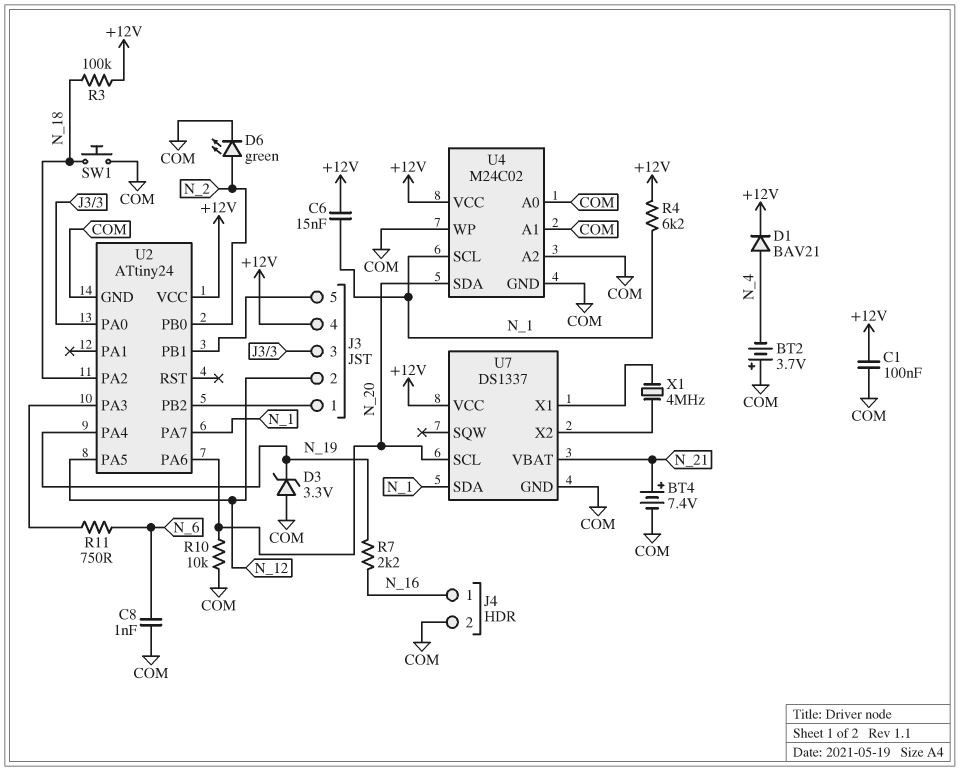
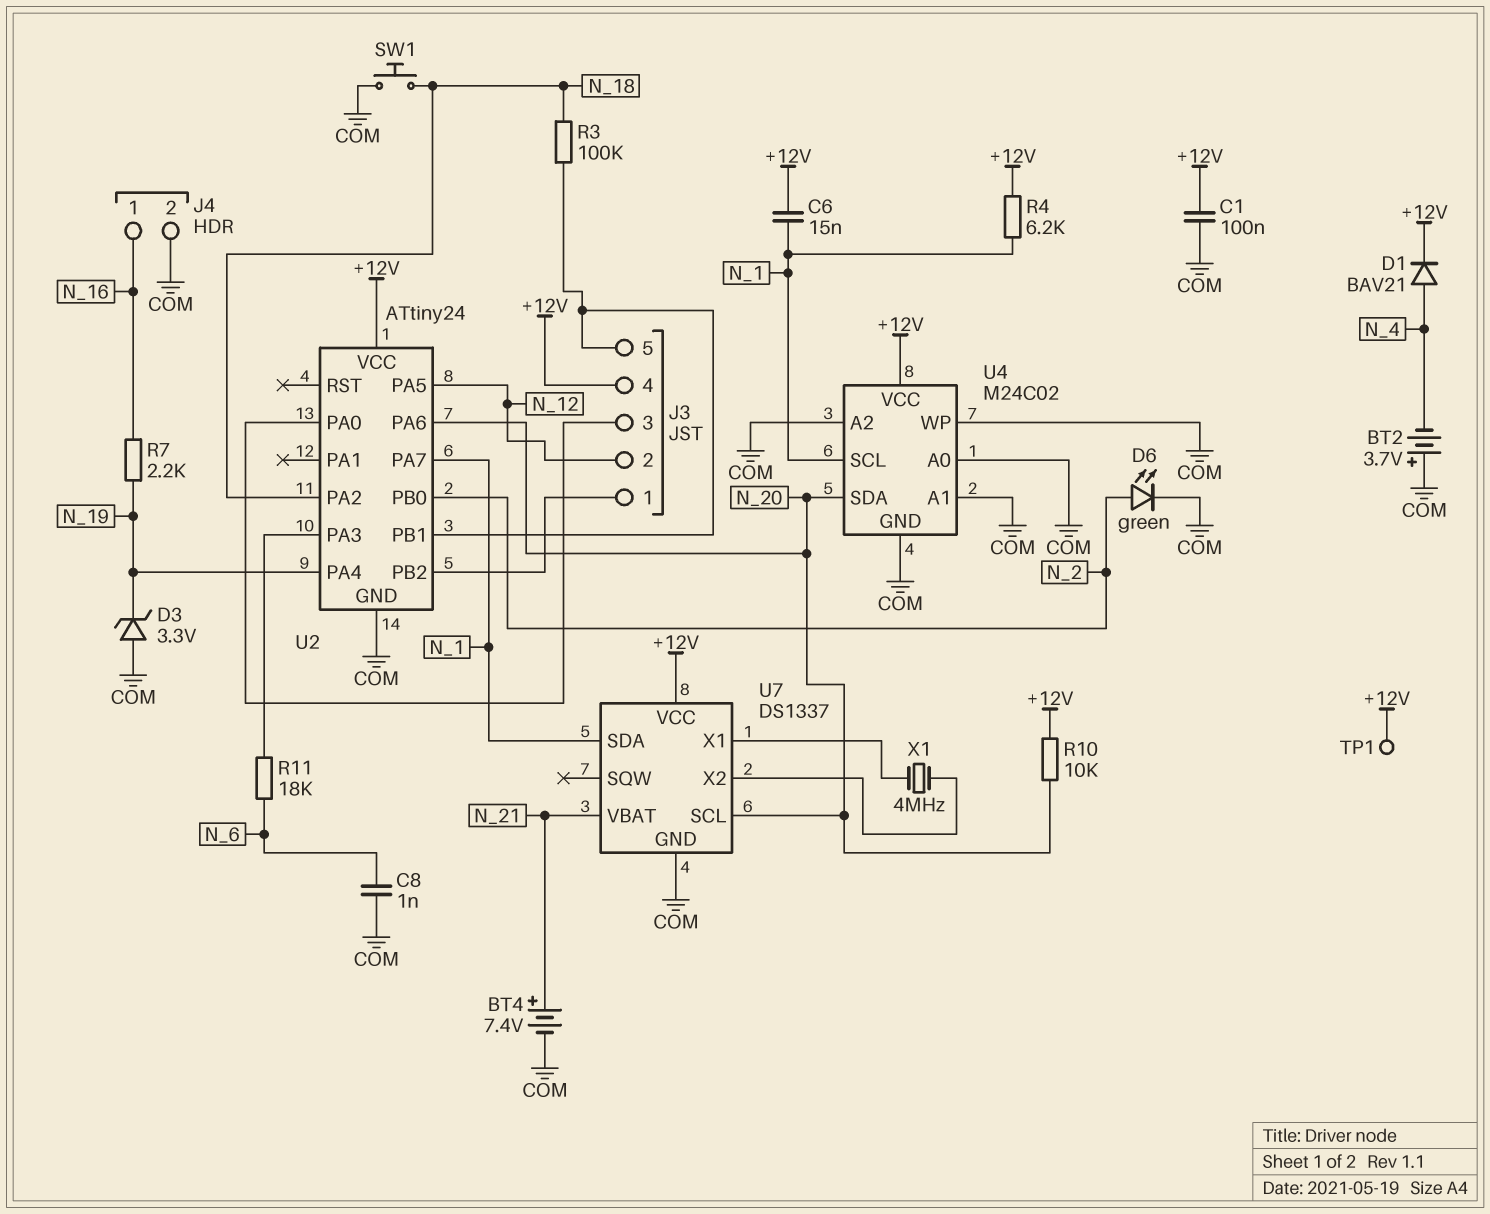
R3: 100k (+12V, N_18) -> 100k (J3/5, N_18)
R10: 10k (COM, N_20) -> 10k (+12V, N_20)
R11: 750 (N_6, U2/PA3) -> 18k (N_6, U2/PA3)
TP1: none -> test point (+12V)

